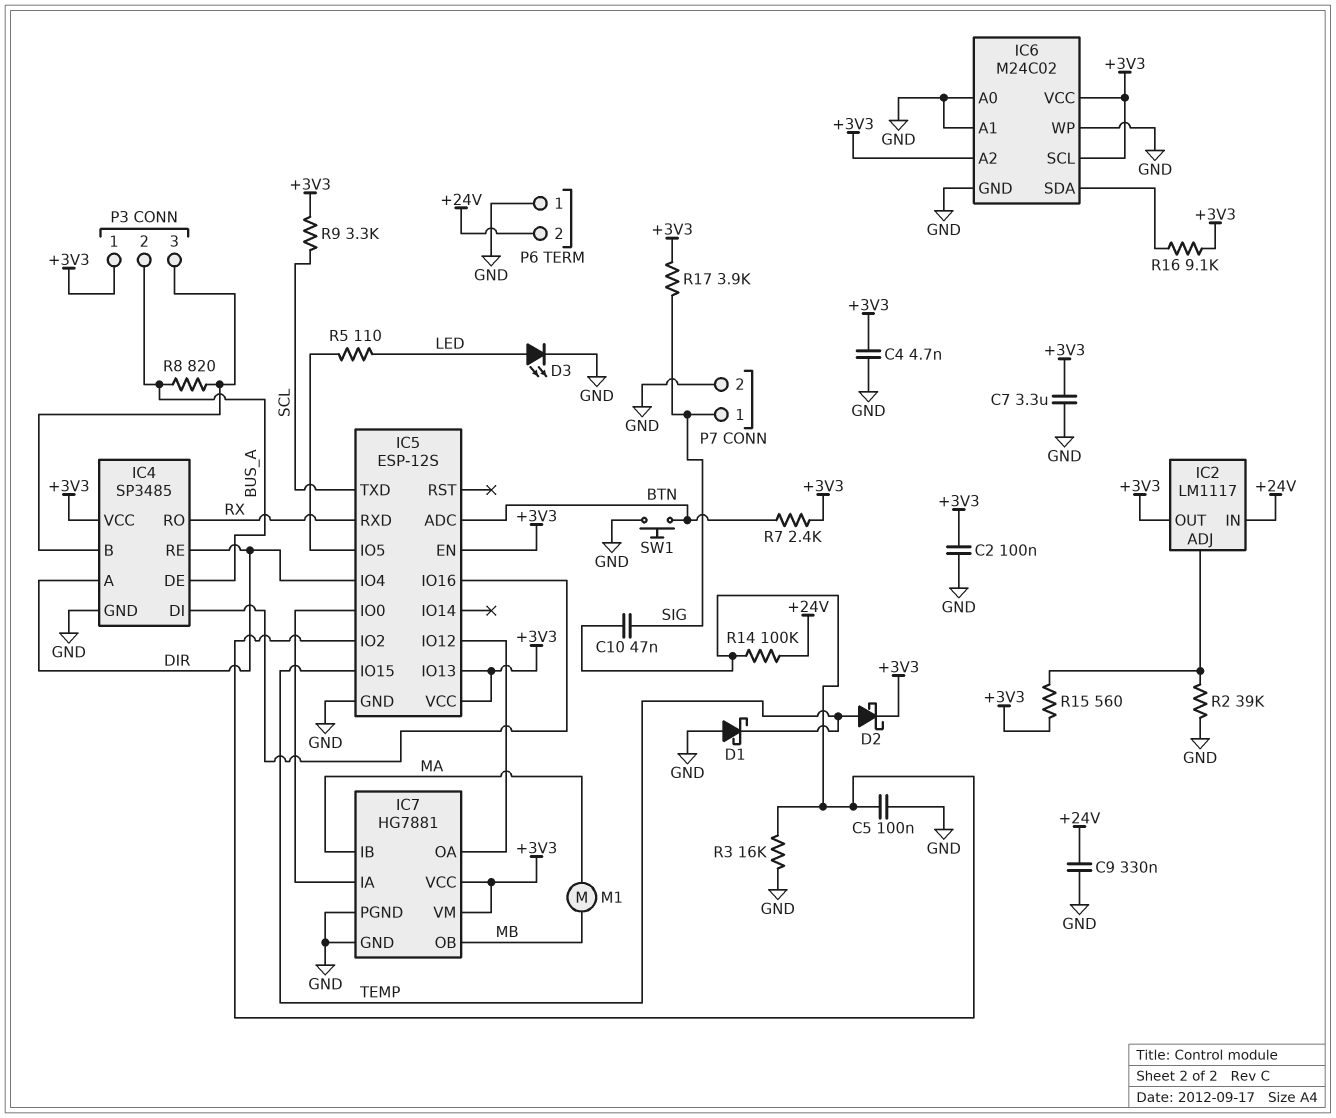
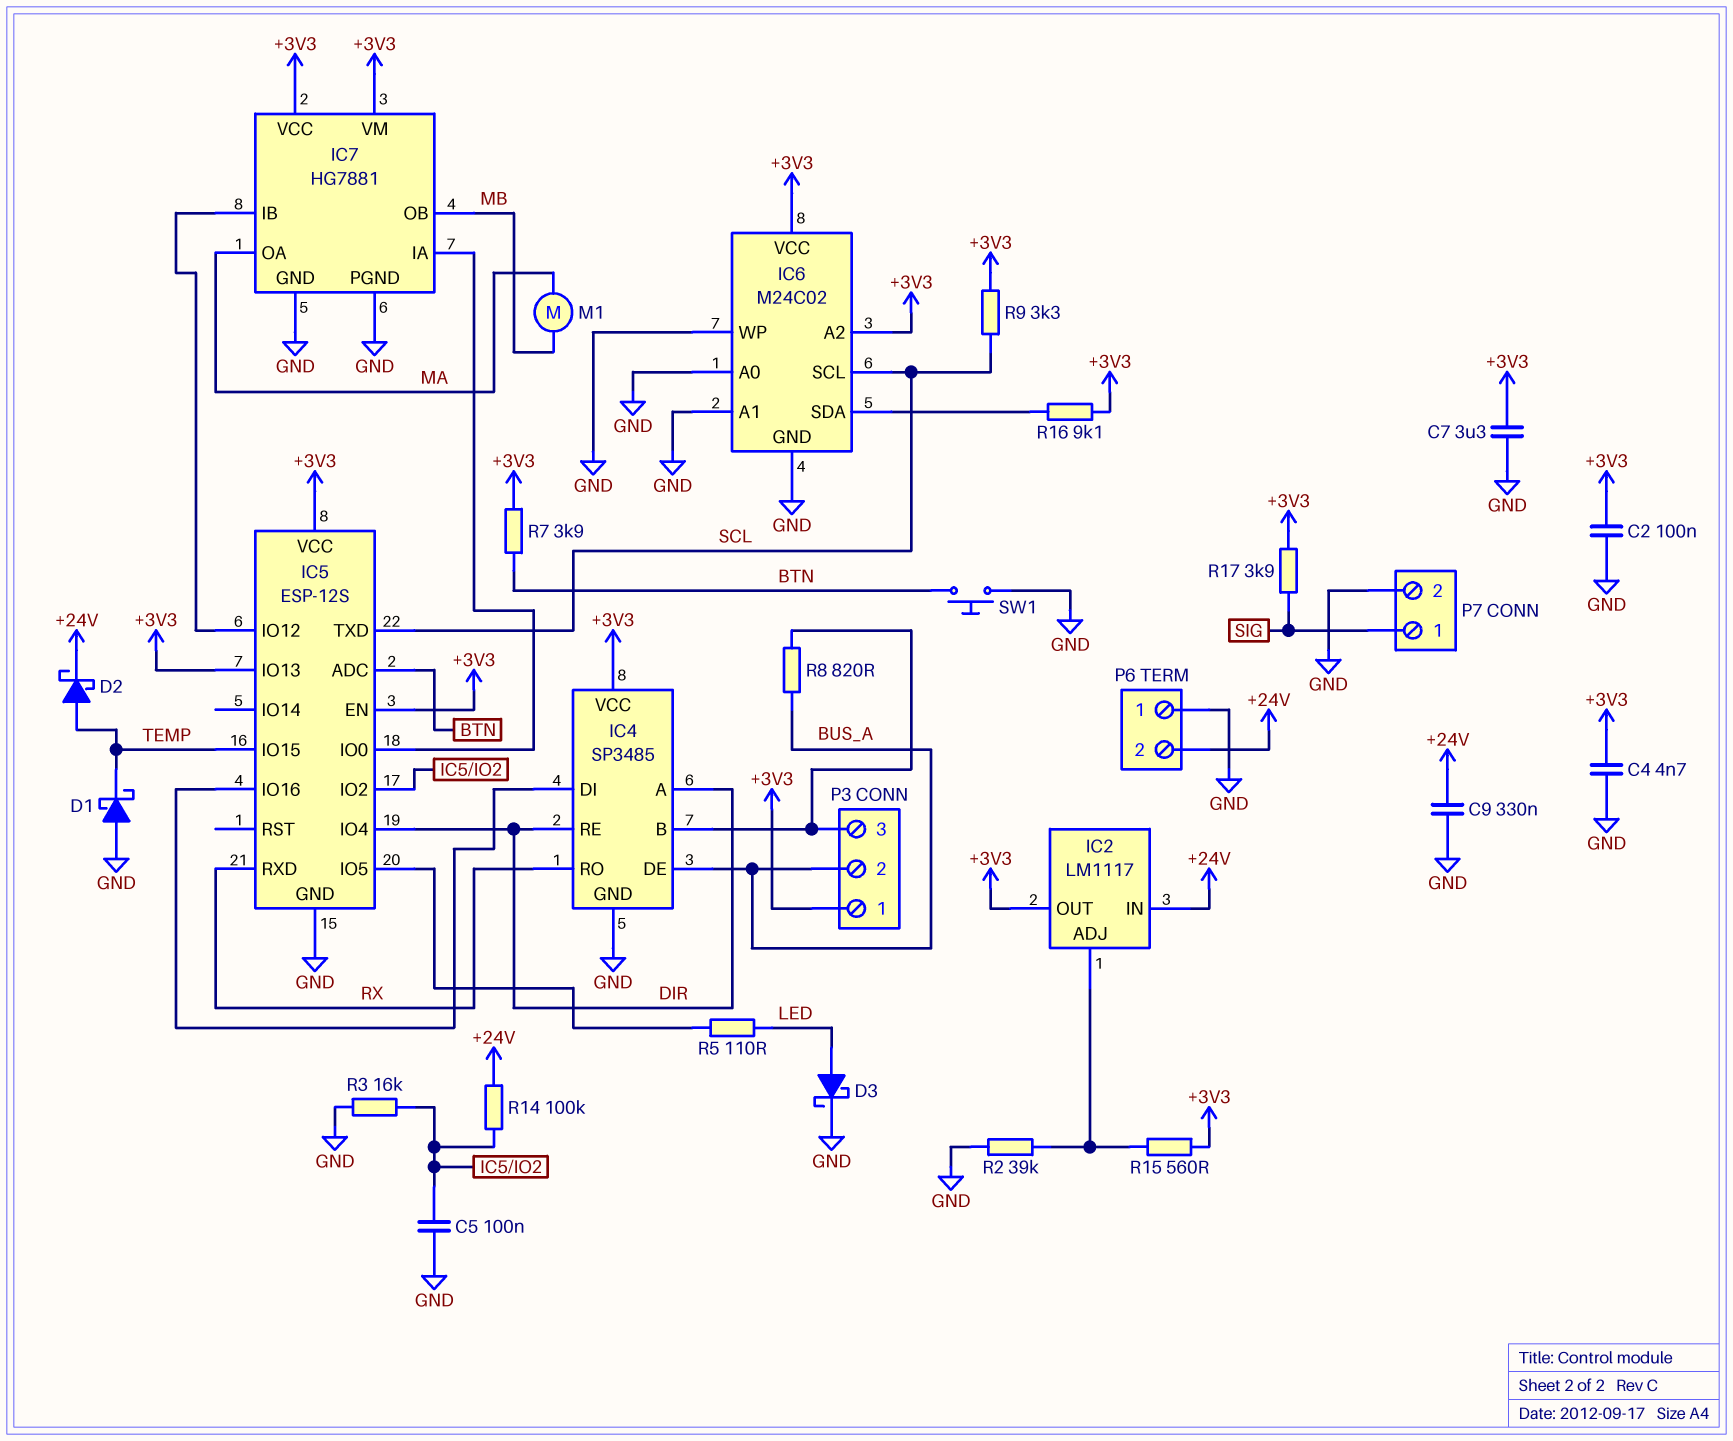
C10: 47nF (IC5/IO2, SIG) -> none
D2: schottky (A TEMP, K +3V3) -> schottky (A TEMP, K +24V)
D3: LED (A LED, K GND) -> schottky (A LED, K GND)
IC6 pin SCL: +3V3 -> SCL
IC7 pin IB: MA -> IC5/IO12
IC7 pin OA: IC5/IO12 -> MA
R7: 2.4k (+3V3, BTN) -> 3.9k (+3V3, BTN)

